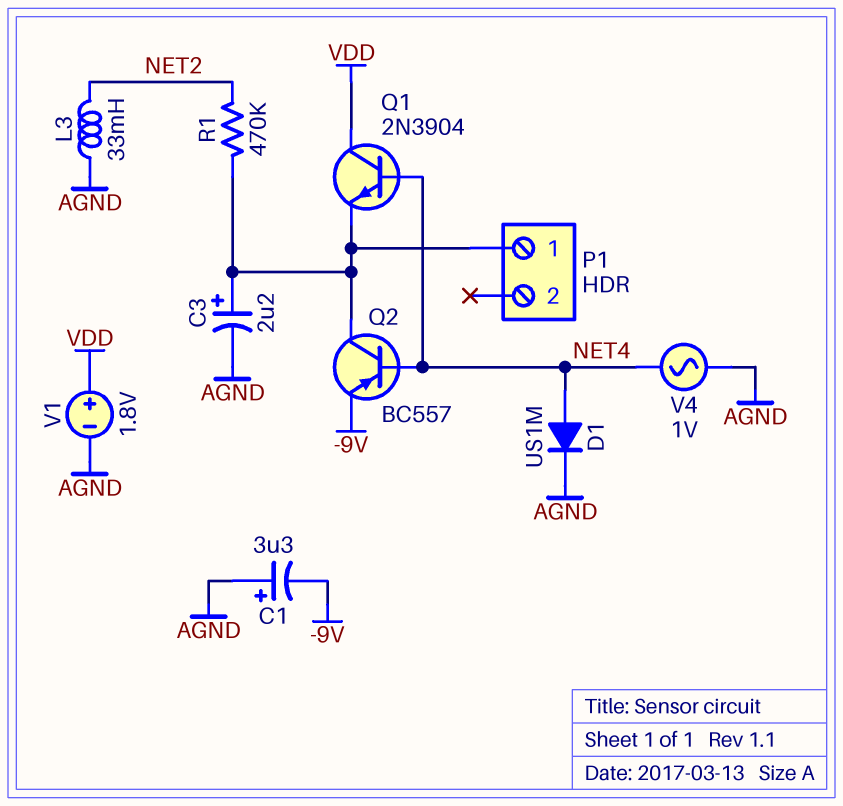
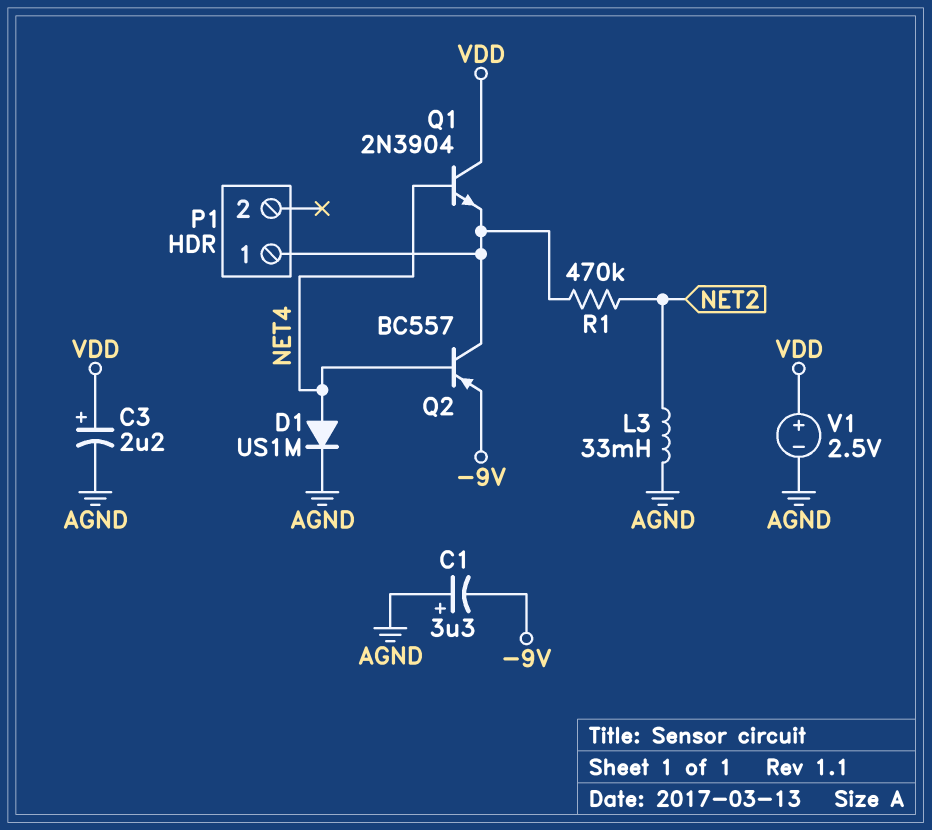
C3: 2.2uF (plus P1/1, minus AGND) -> 2.2uF (plus VDD, minus AGND)
V1: 1.8V (plus VDD, minus AGND) -> 2.5V (plus VDD, minus AGND)
V4: AC 1V (AGND, NET4) -> none

